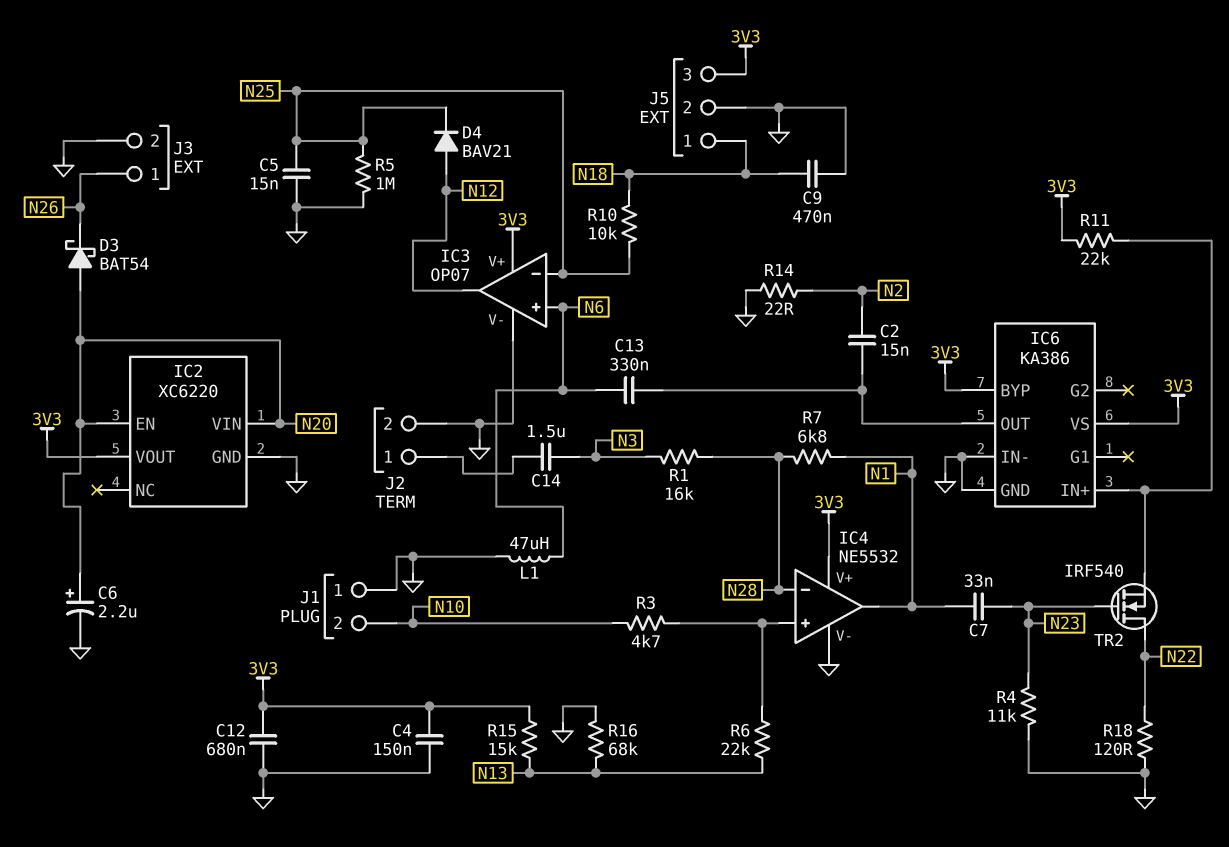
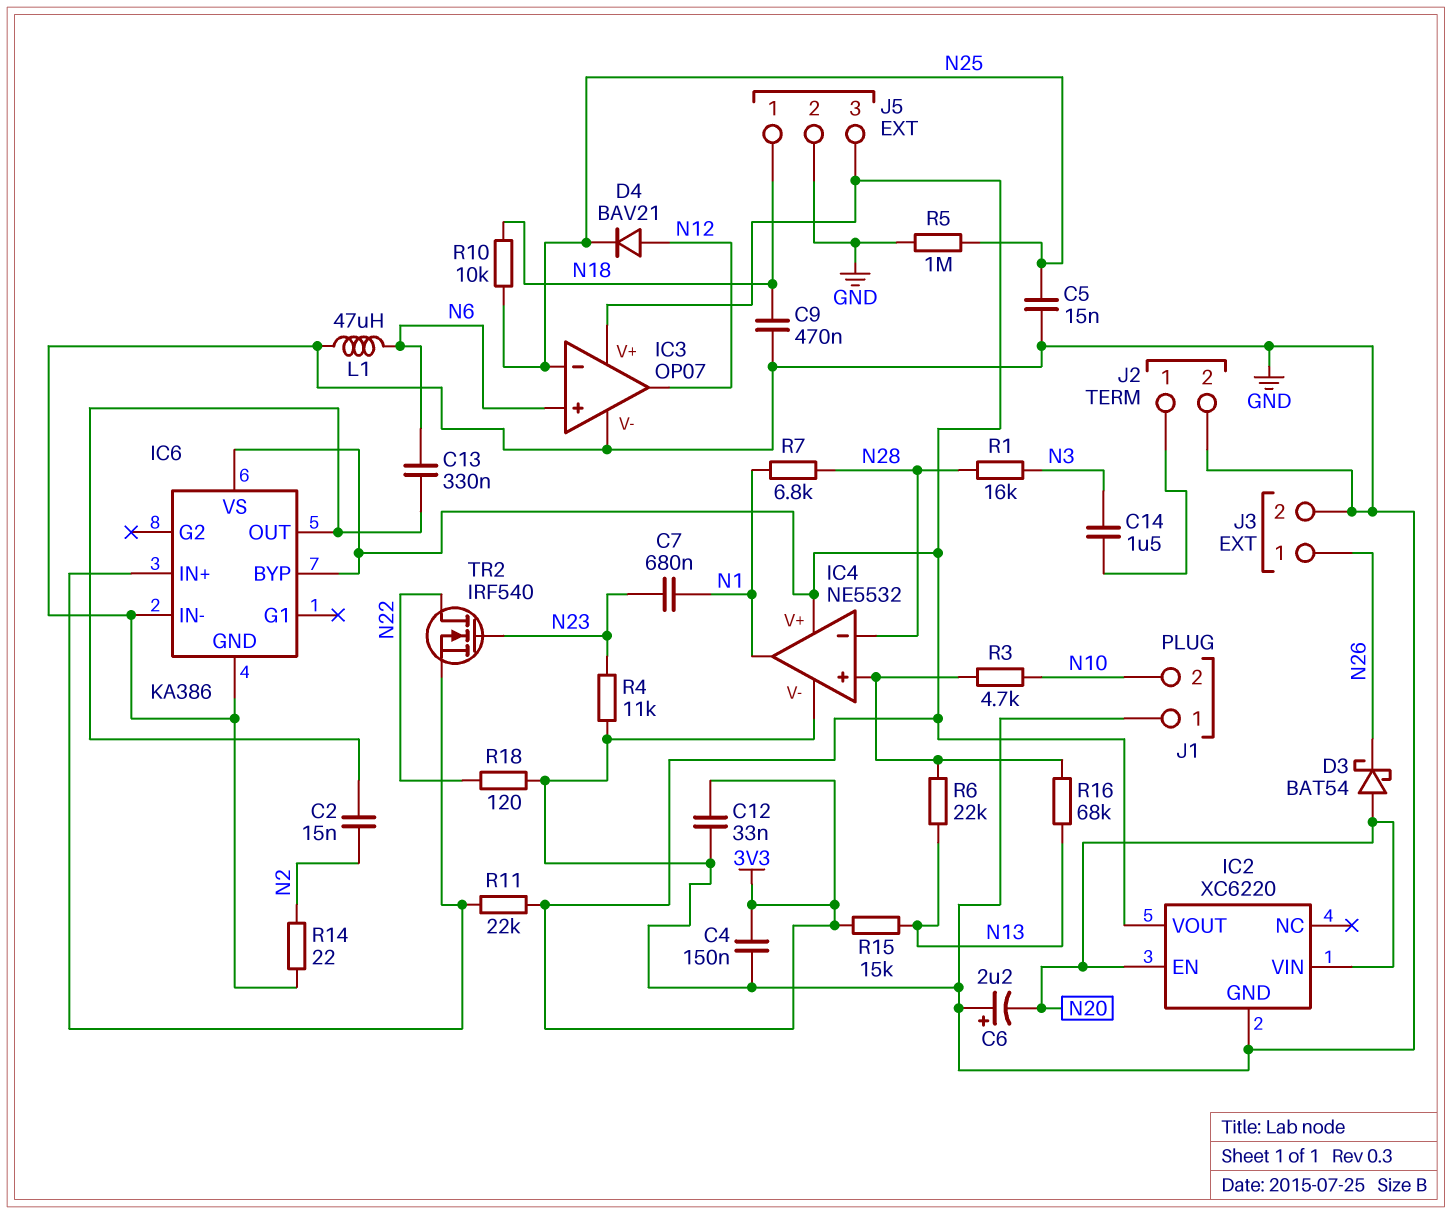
C6: 2.2uF (plus N20, minus GND) -> 2.2uF (plus GND, minus N20)
C7: 33nF (N1, N23) -> 680nF (N1, N23)
C12: 680nF (3V3, GND) -> 33nF (3V3, GND)
R16: 68k (GND, N13) -> 68k (IC4/in+, N13)

